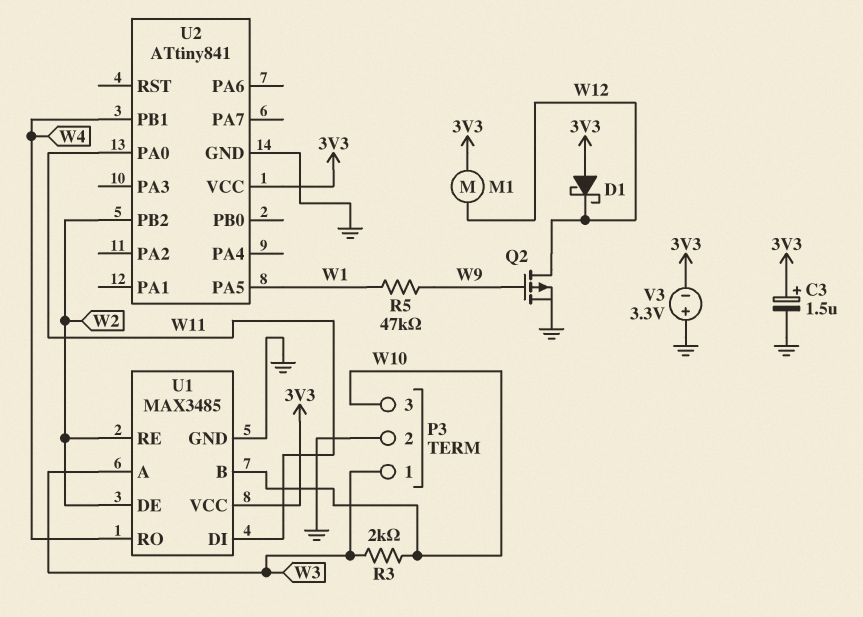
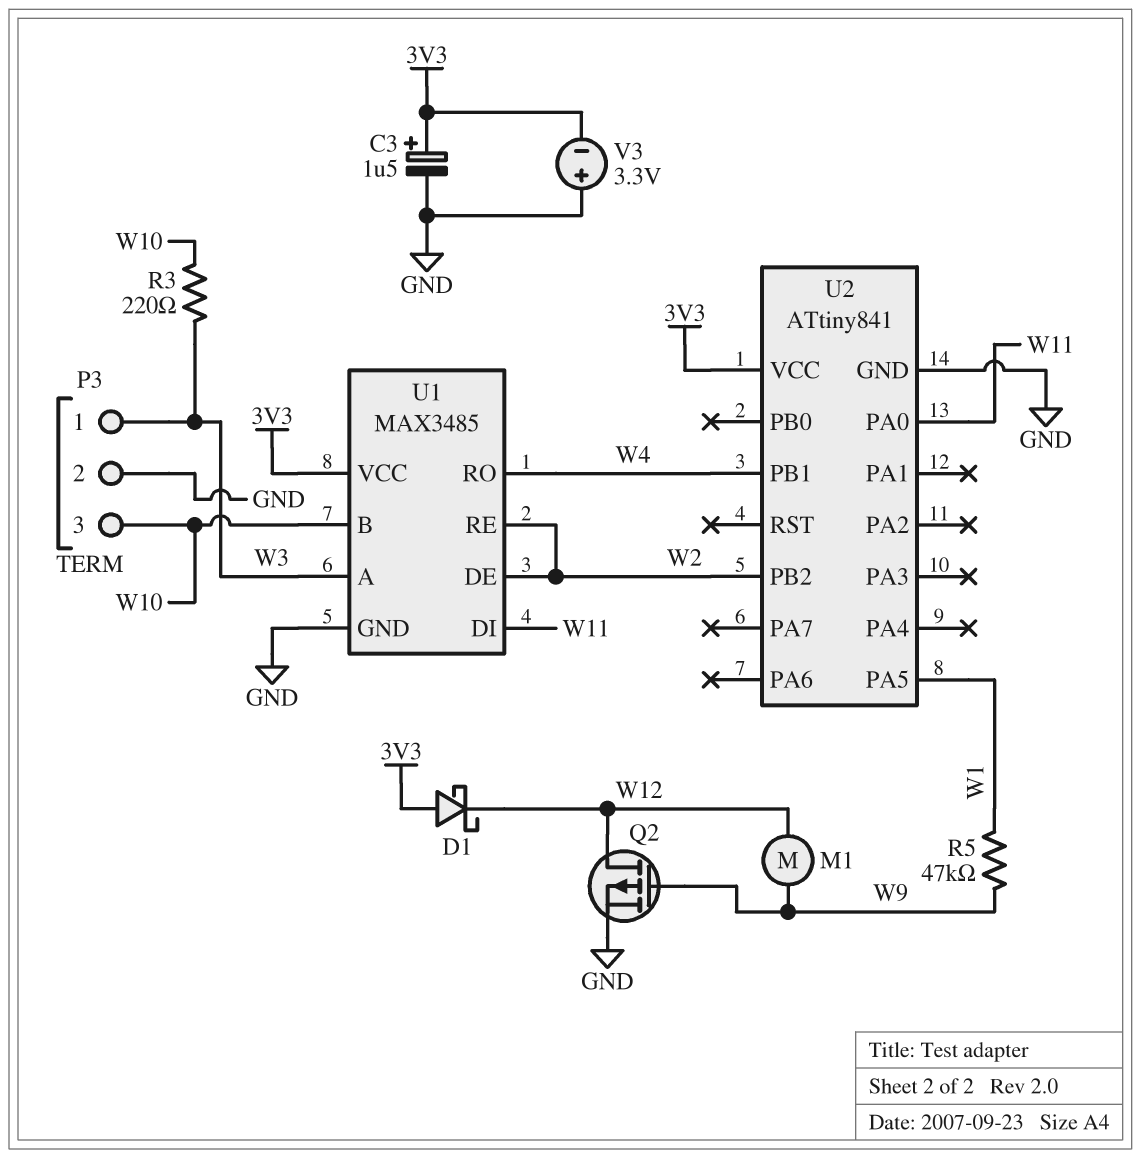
M1: motor (3V3, W12) -> motor (W9, W12)
R3: 2k (W3, W10) -> 220 (W3, W10)

